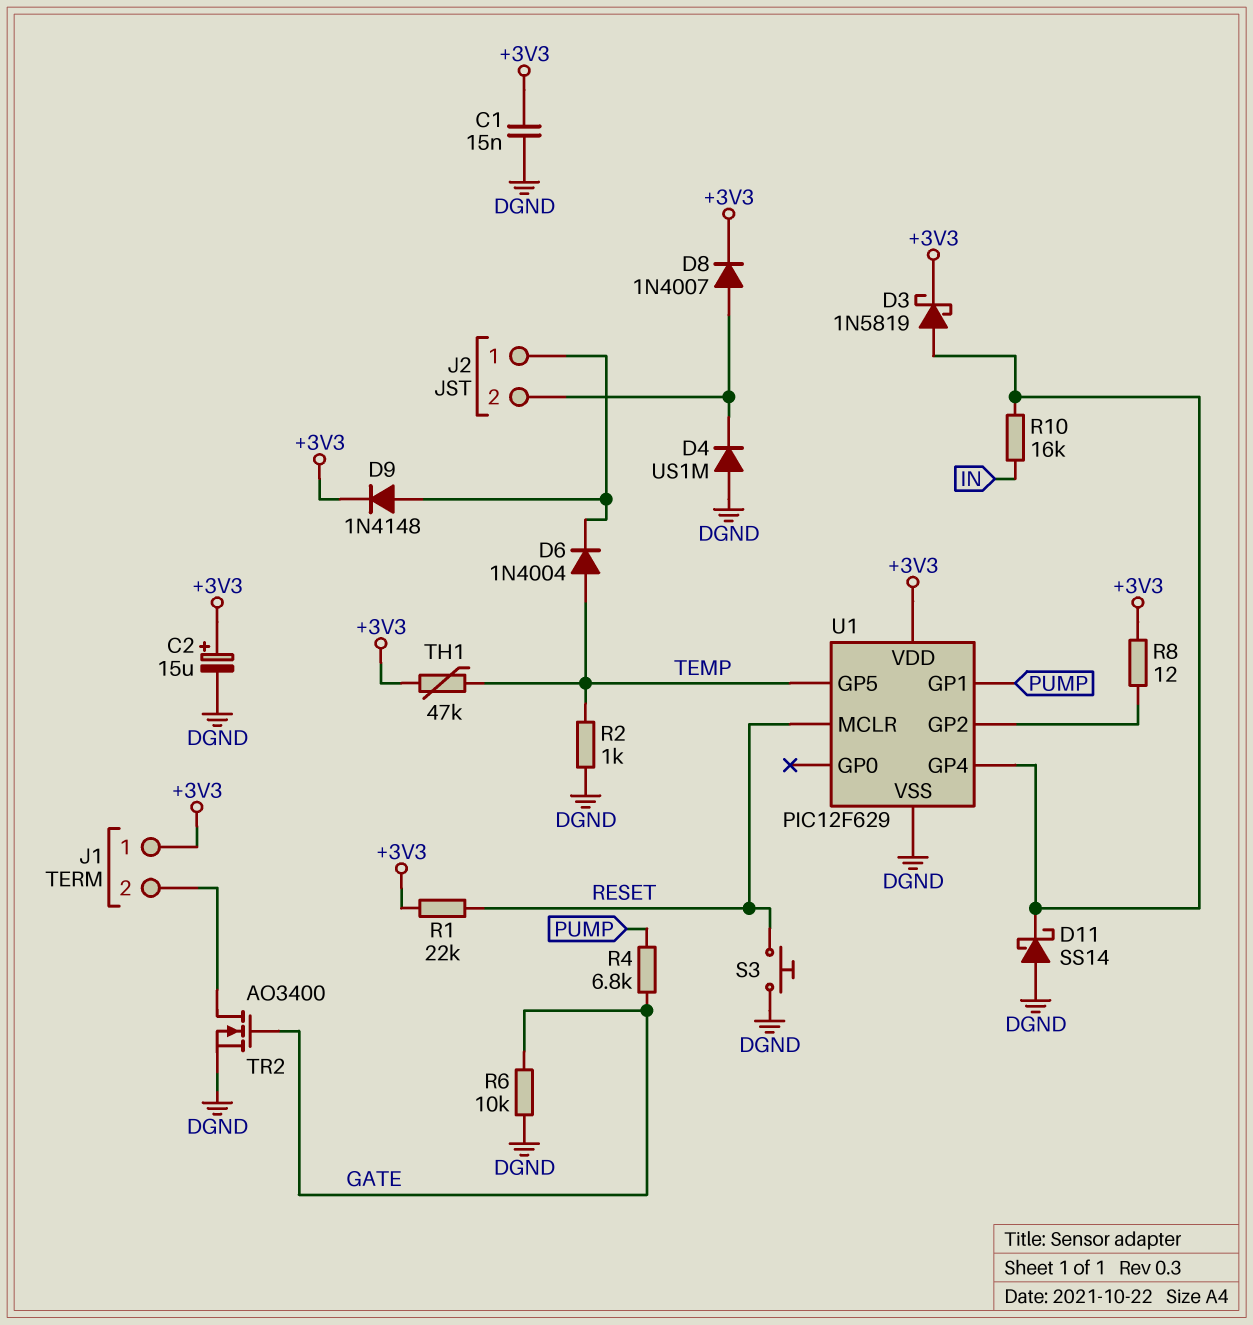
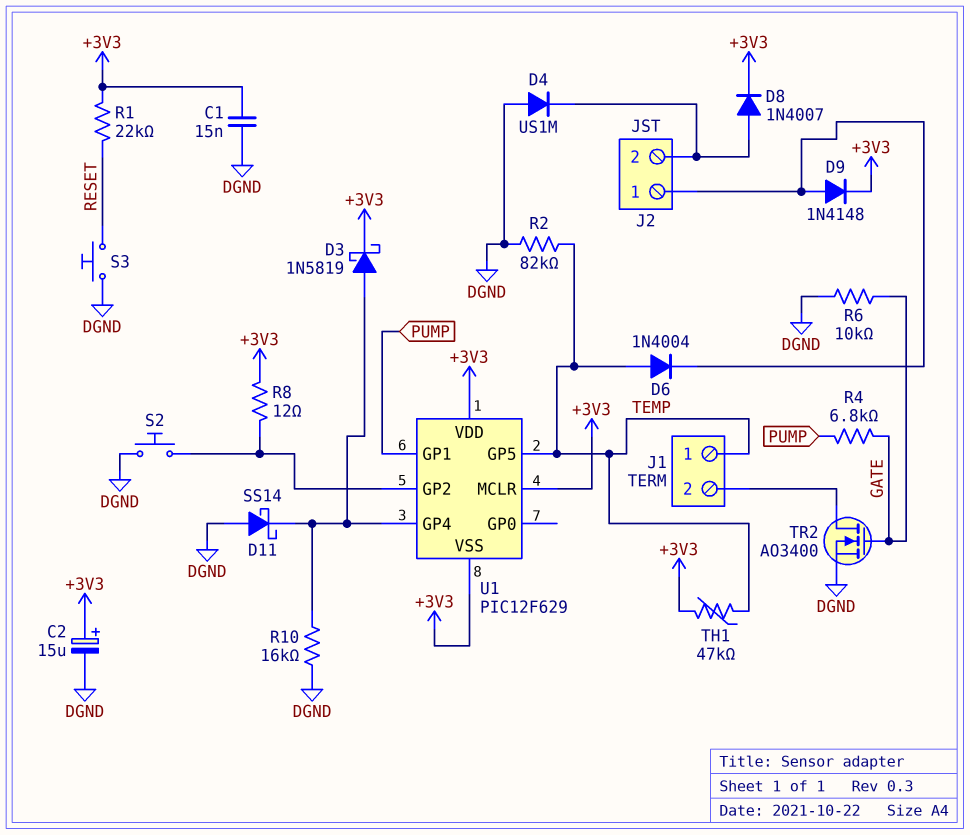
J1 pin 1: +3V3 -> TEMP
R2: 1k (DGND, TEMP) -> 82k (DGND, TEMP)
R10: 16k (IN, U1/GP4) -> 16k (DGND, U1/GP4)
S2: none -> button (DGND, U1/GP2)
U1 pin MCLR: RESET -> +3V3
U1 pin VSS: DGND -> +3V3

